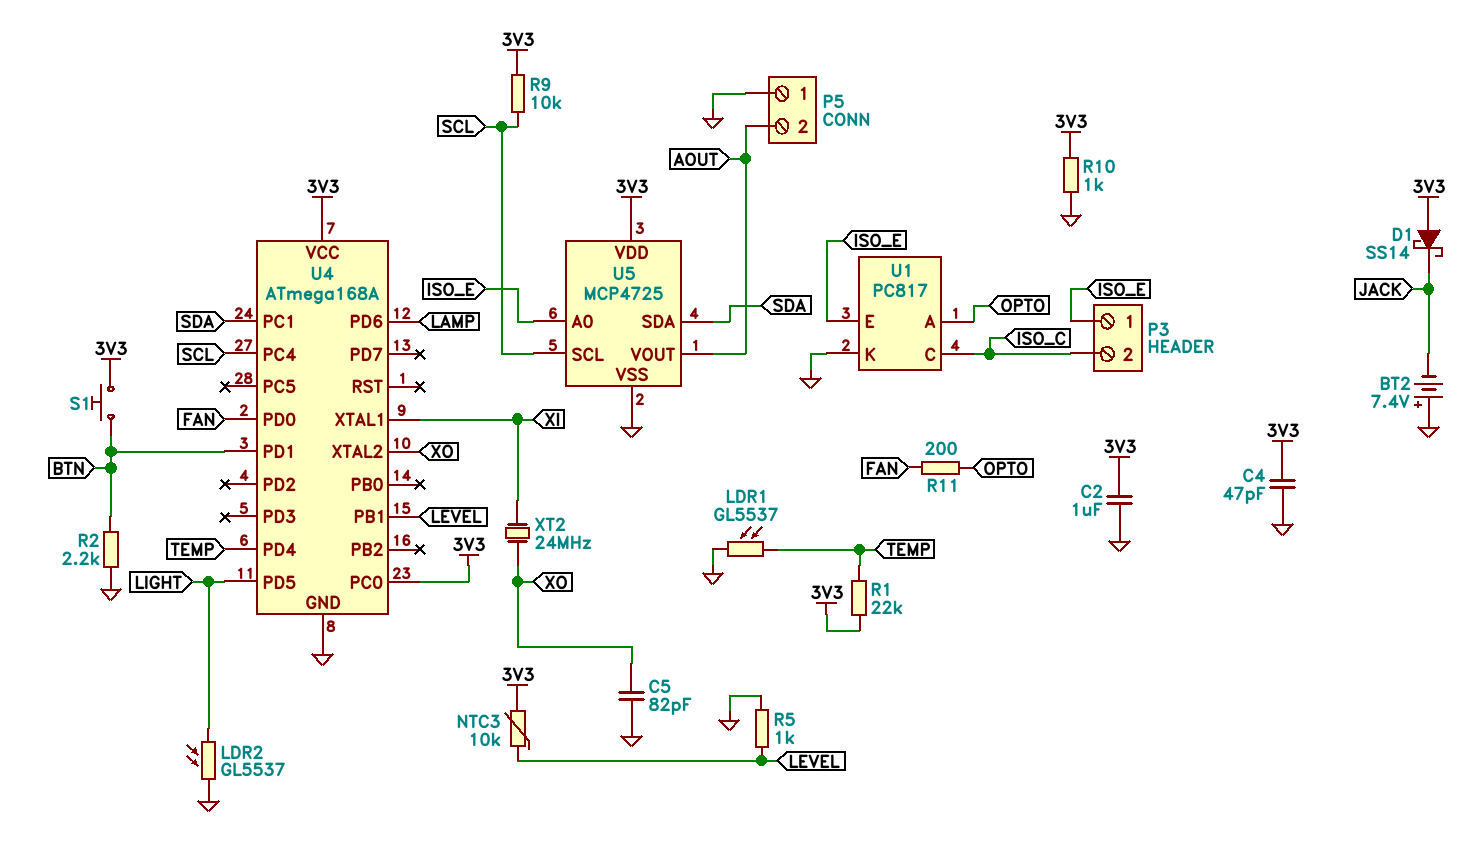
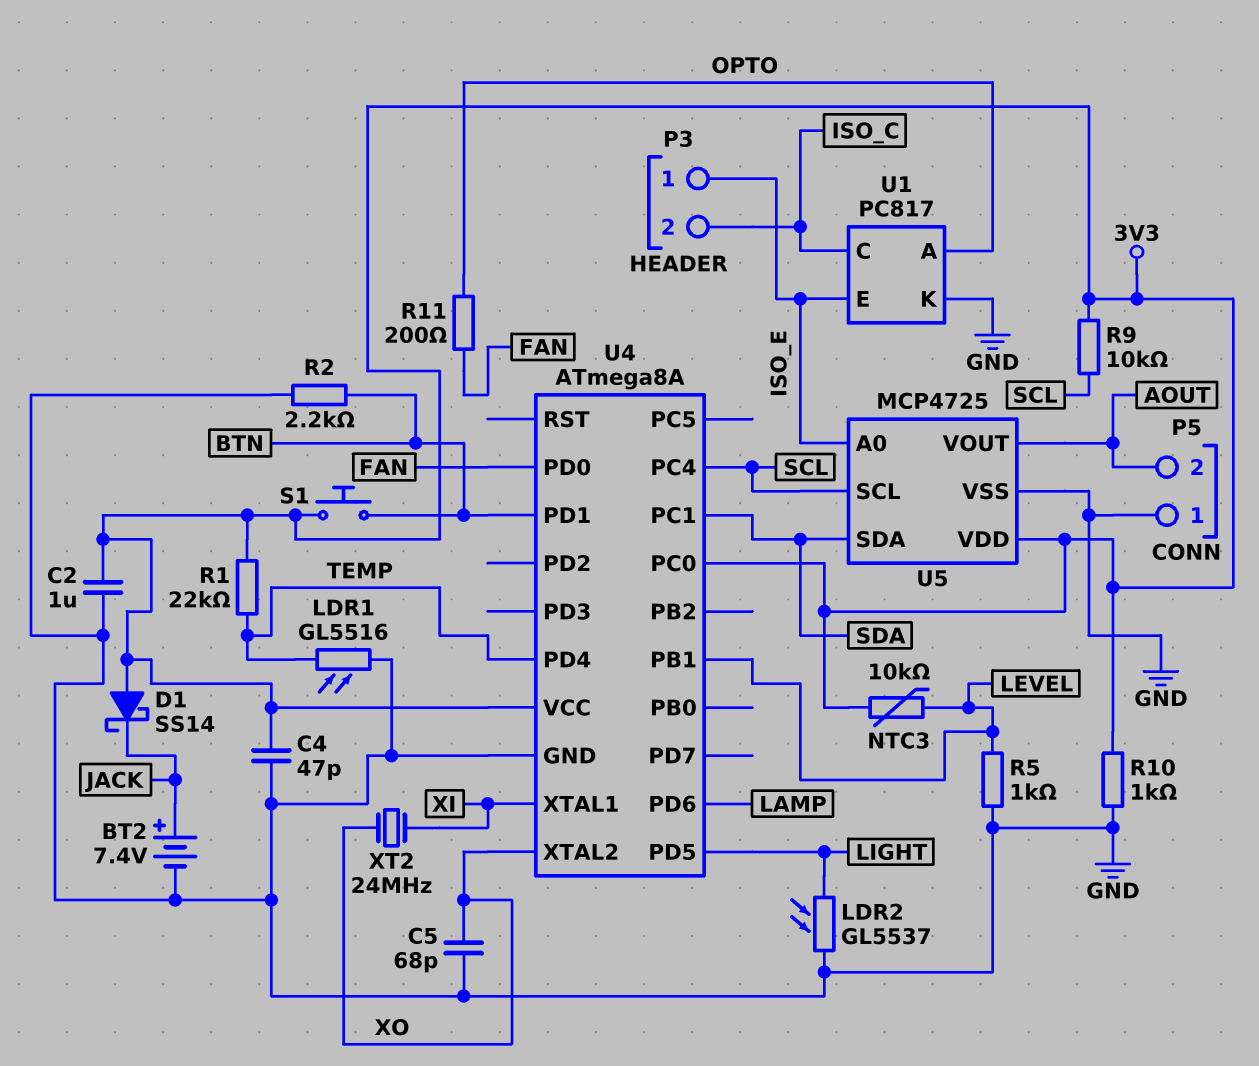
BT2: 7.4V (plus GND, minus JACK) -> 7.4V (plus JACK, minus GND)
C5: 82pF (GND, XO) -> 68pF (GND, XO)
LDR1: GL5537 (GND, TEMP) -> GL5516 (GND, TEMP)
U4: ATmega168A -> ATmega8A

